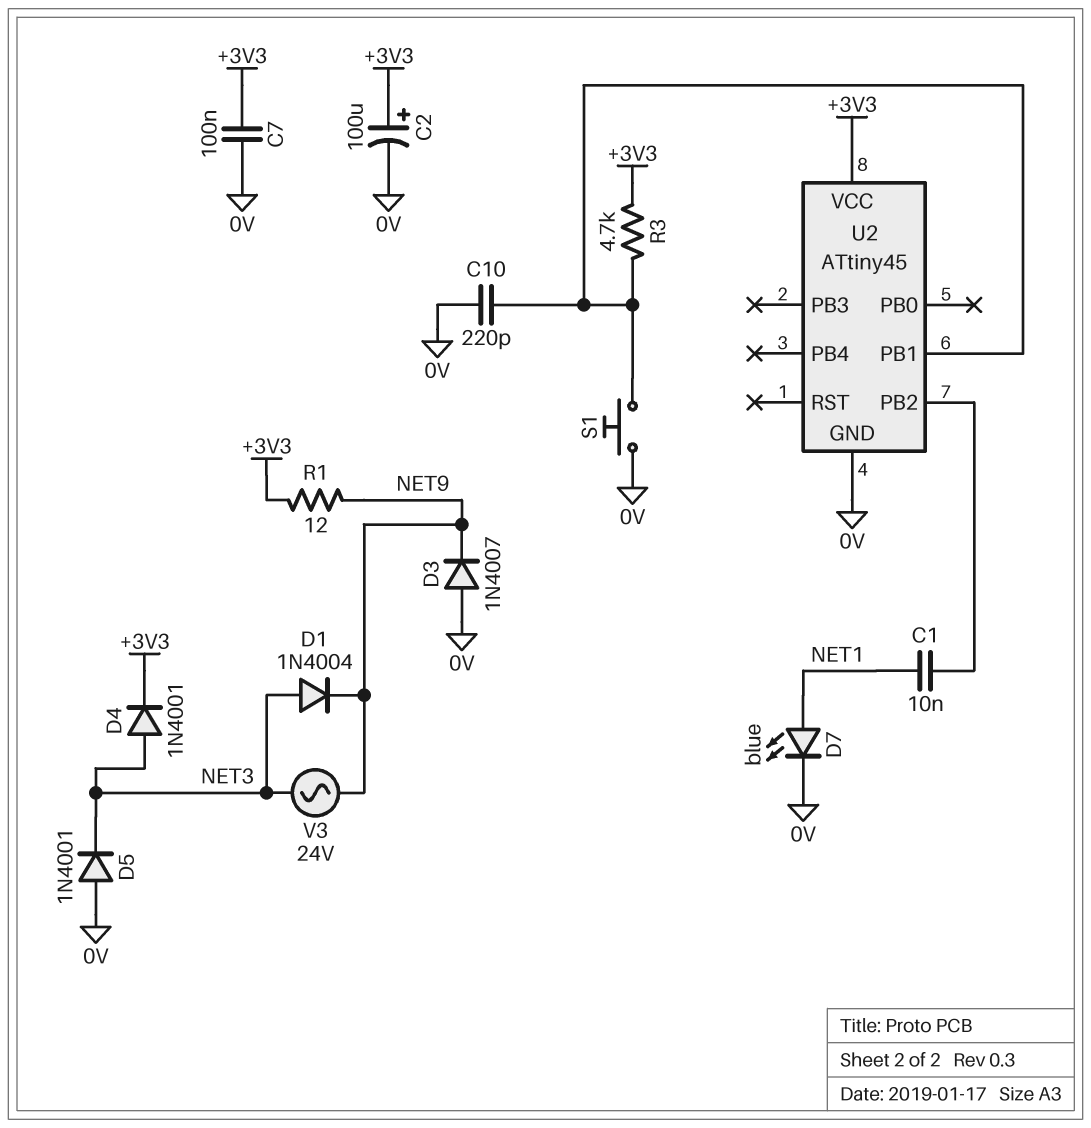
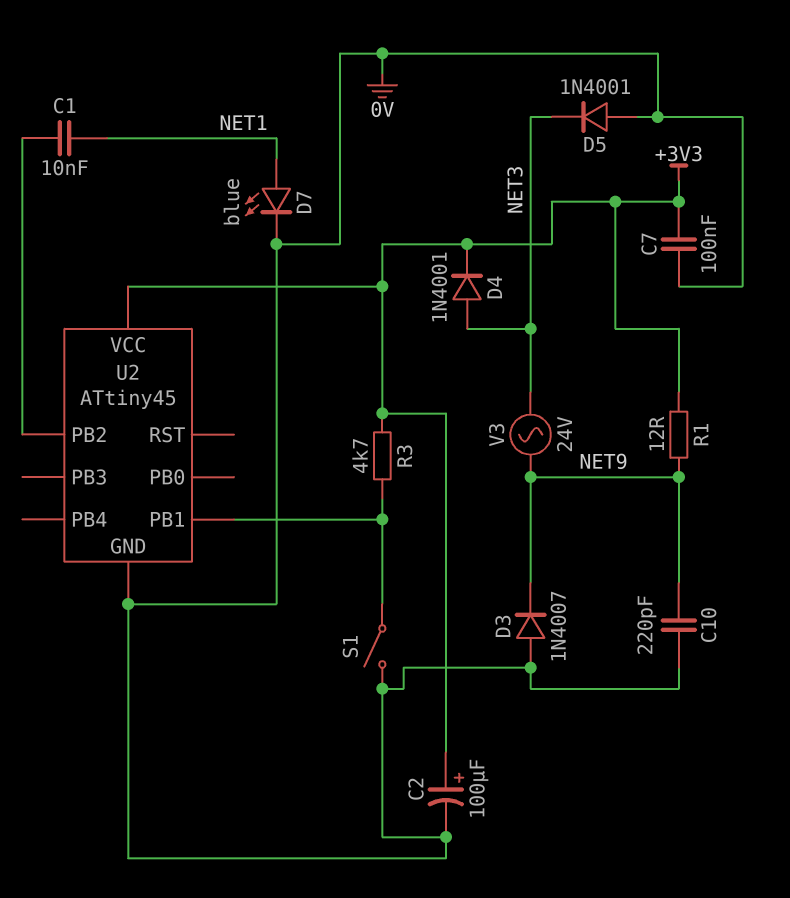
C10: 220pF (0V, U2/PB1) -> 220pF (0V, NET9)
D1: diode 1N4004 (A NET3, K NET9) -> none
S1: button (0V, U2/PB1) -> switch (0V, U2/PB1)

